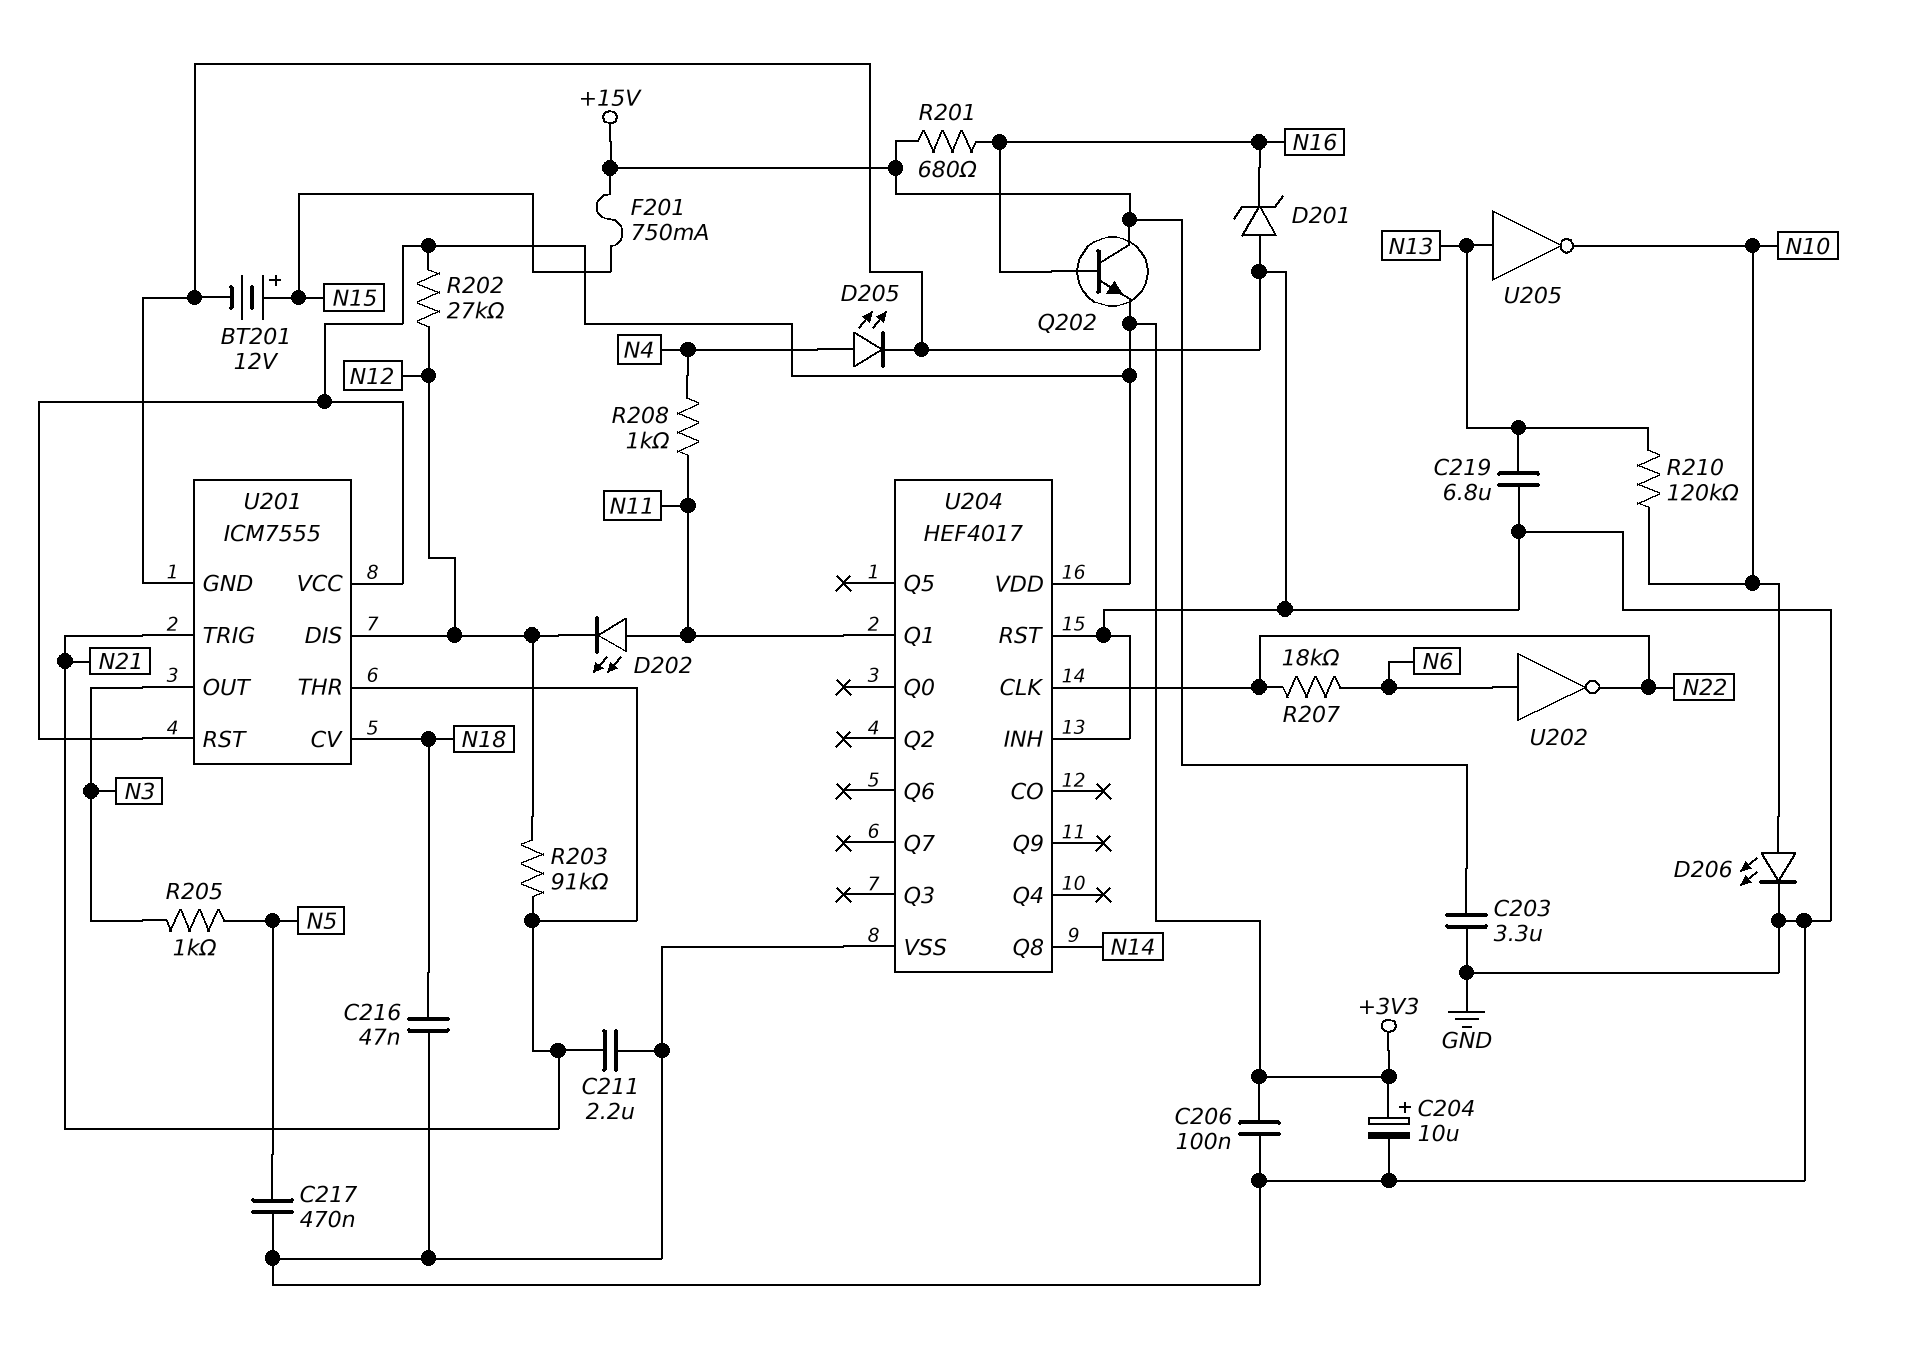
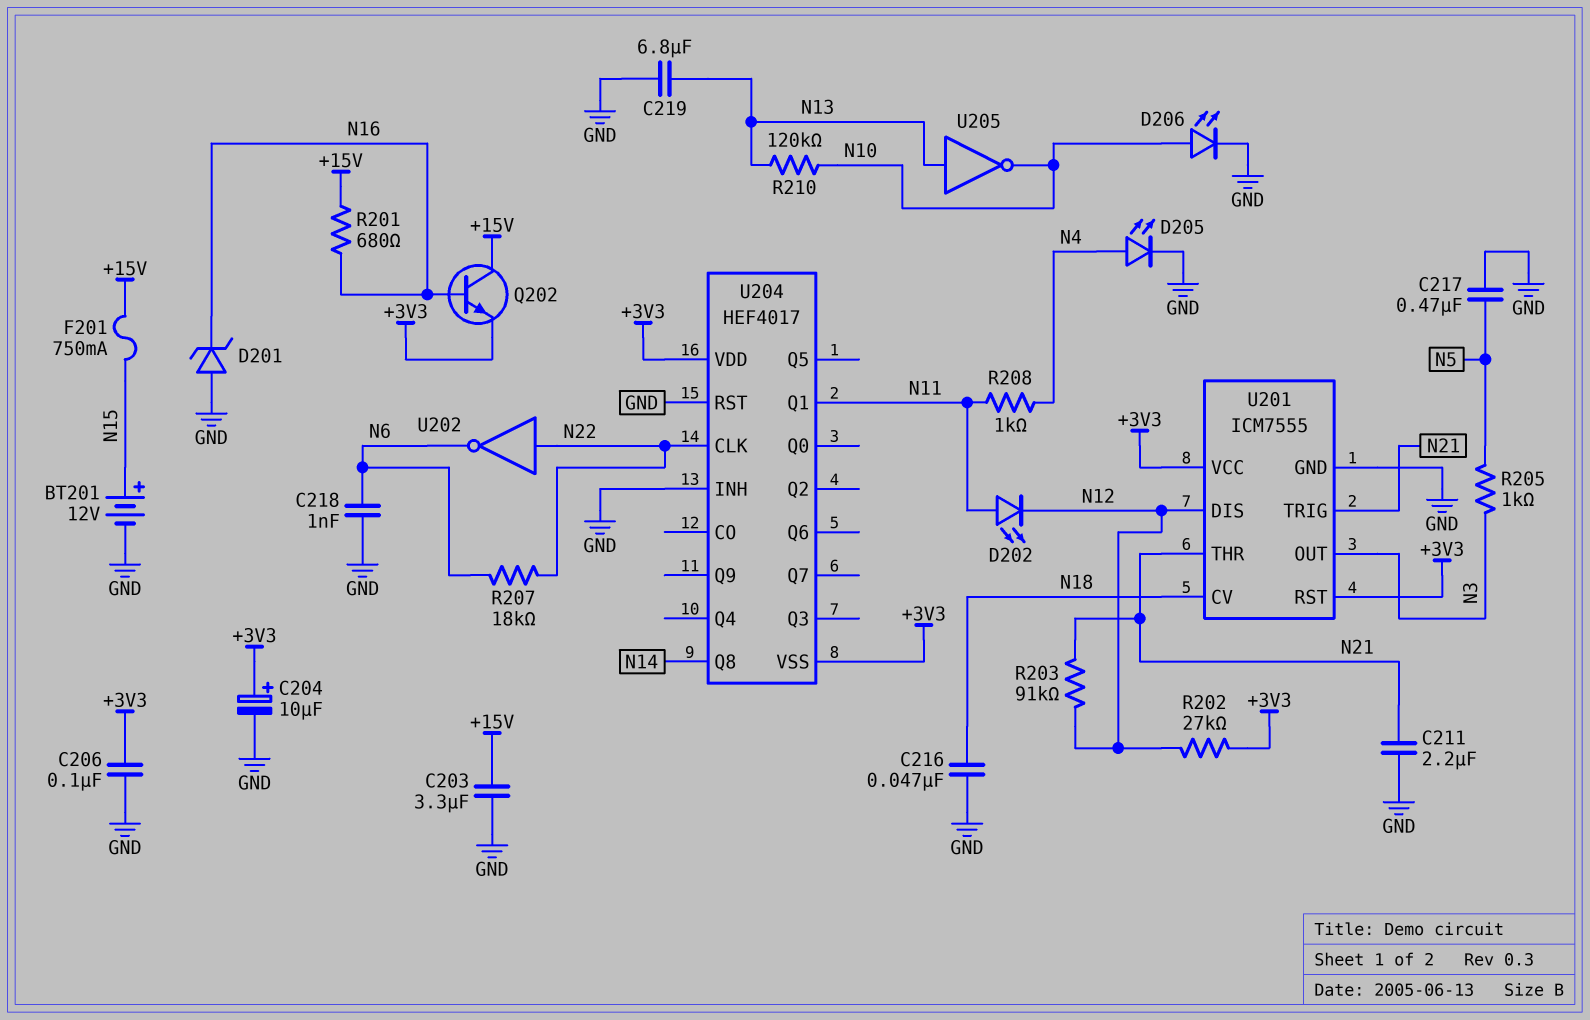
C218: none -> 1nF (GND, N6)
U202: NOT (in N6, out N22) -> NOT (in N22, out N6)
U204 pin VSS: GND -> +3V3

